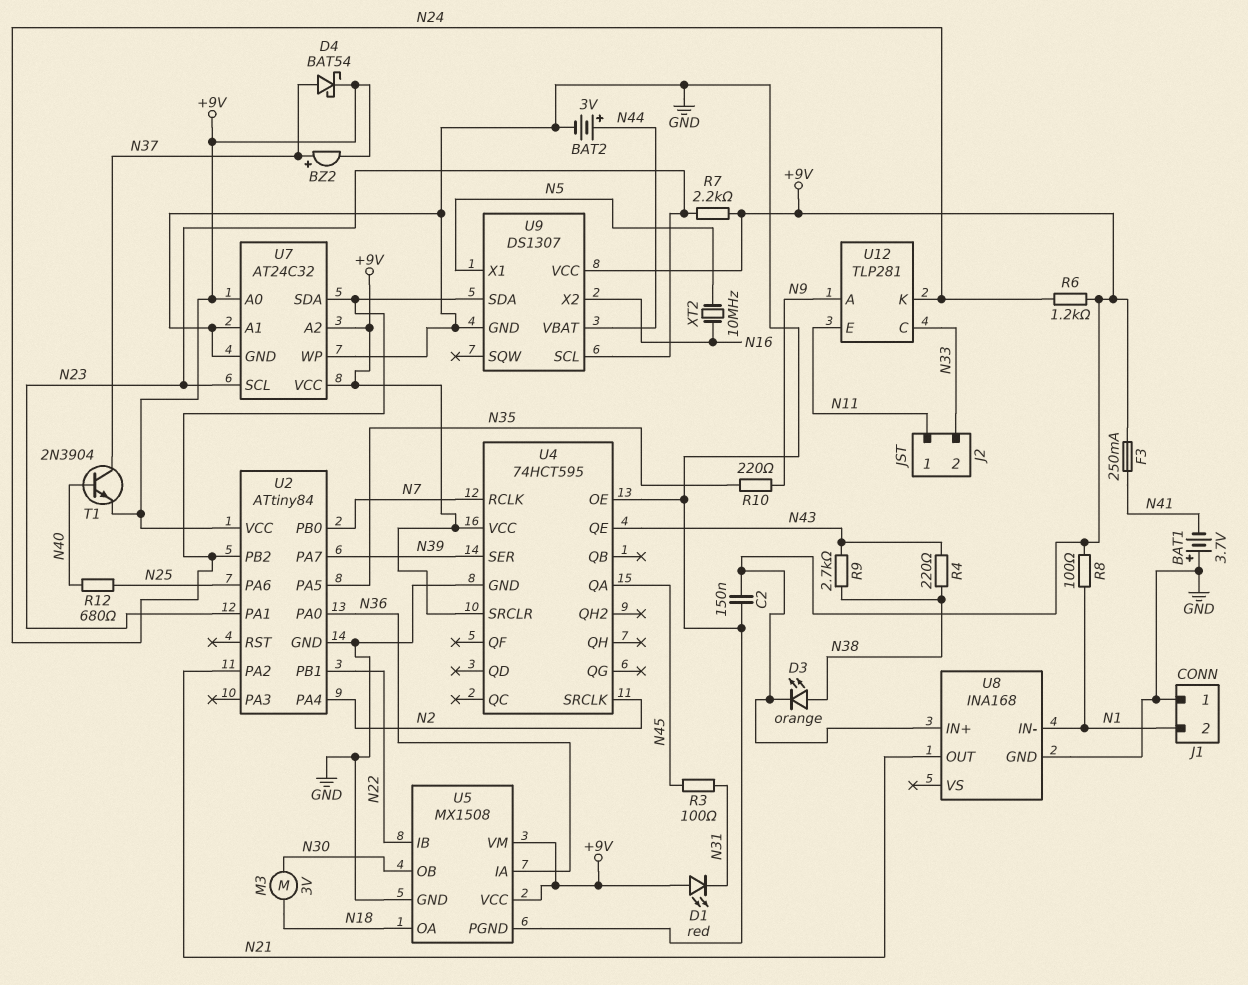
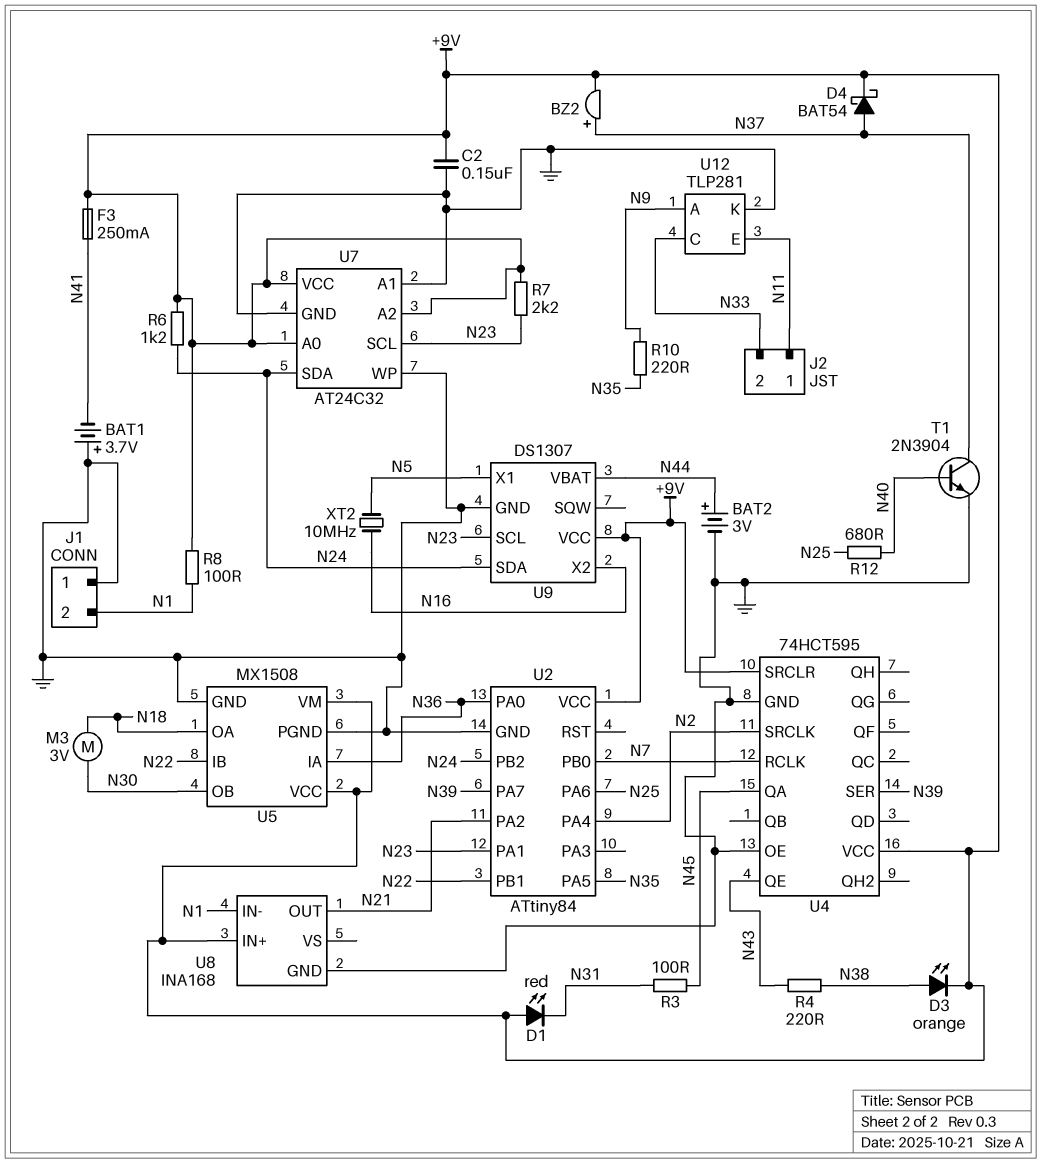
R9: 2.7k (N38, N43) -> none
T1: NPN 2N3904 (B N40, C N37, E +9V) -> NPN 2N3904 (B N40, C N37, E GND)
U12 pin K: N24 -> GND

